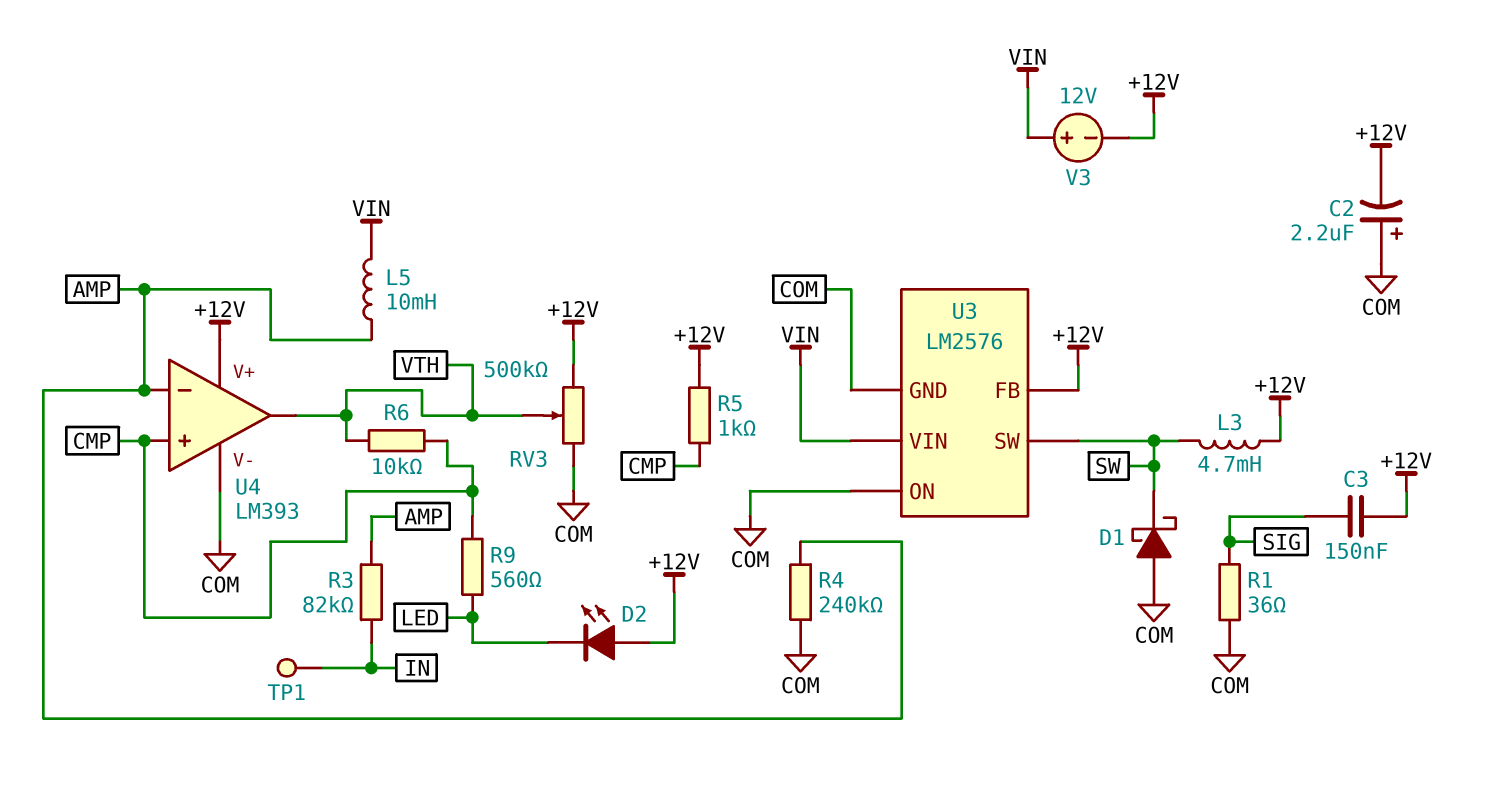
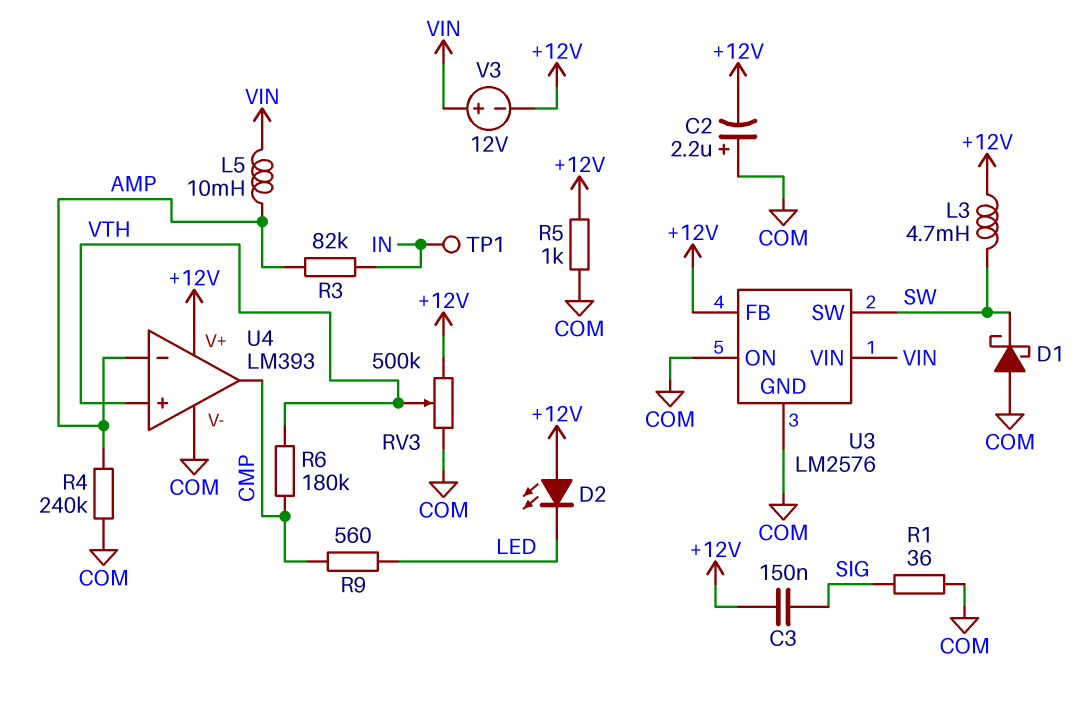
R5: 1k (+12V, CMP) -> 1k (+12V, COM)
R6: 10k (CMP, VTH) -> 180k (CMP, VTH)
U4 pin in+: CMP -> VTH
U4 pin out: VTH -> CMP

